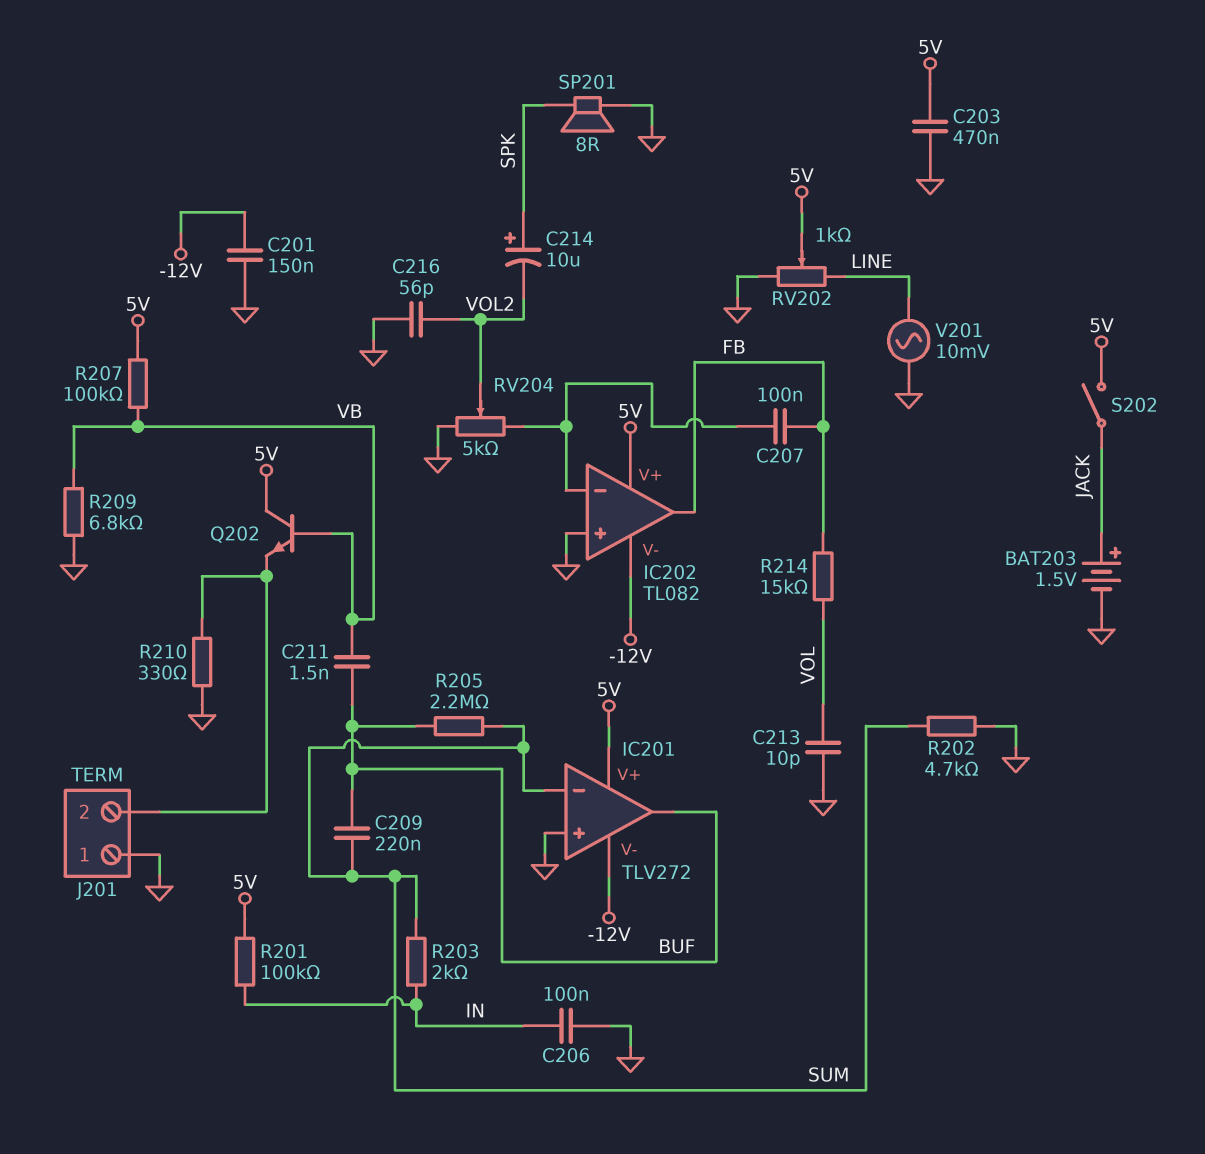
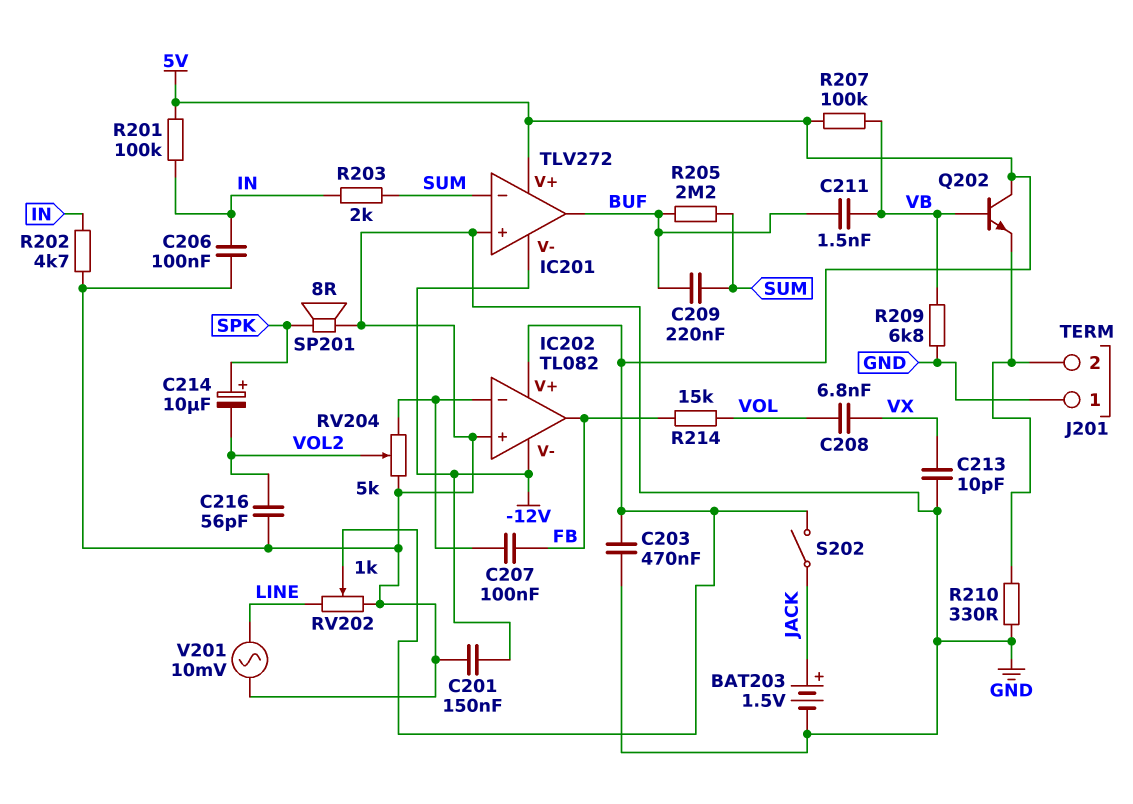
C208: none -> 6.8nF (VOL, VX)
C213: 10pF (GND, VOL) -> 10pF (GND, VX)
R202: 4.7k (GND, SUM) -> 4.7k (GND, IN)

